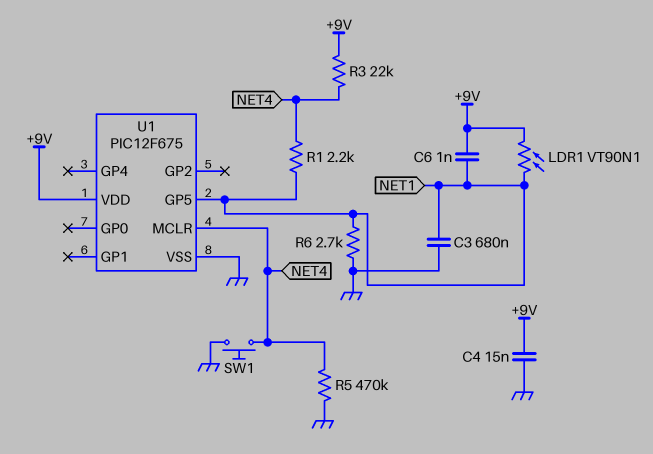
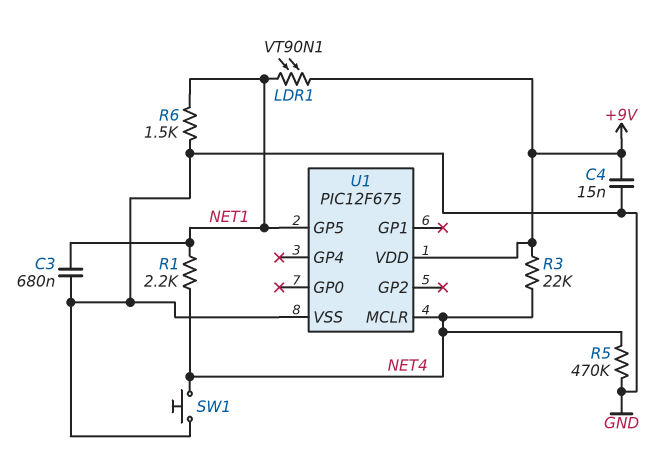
C6: 1nF (+9V, NET1) -> none
R6: 2.7k (GND, NET1) -> 1.5k (GND, NET1)

